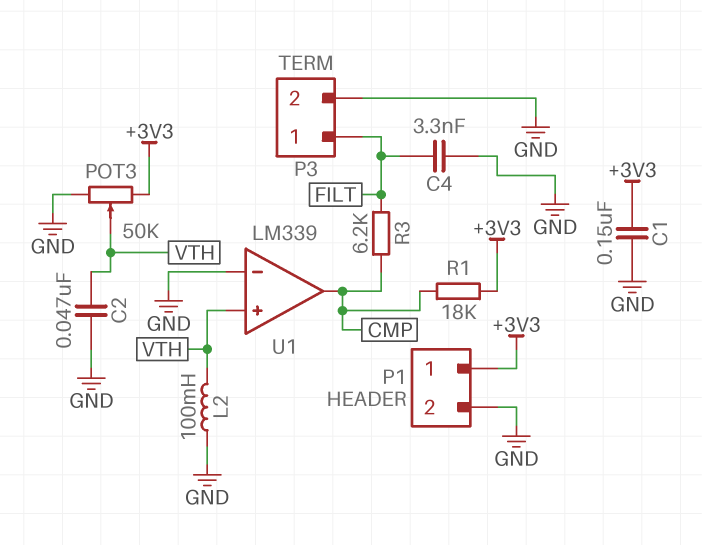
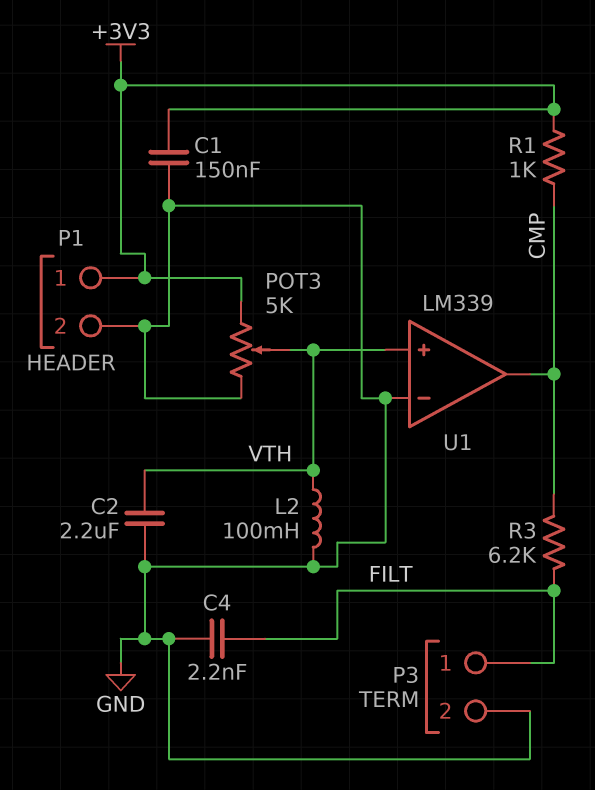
C2: 47nF (GND, VTH) -> 2.2uF (GND, VTH)
C4: 3.3nF (FILT, GND) -> 2.2nF (FILT, GND)
POT3: 50k (+3V3, GND, wiper VTH) -> 5k (+3V3, GND, wiper VTH)
R1: 18k (+3V3, CMP) -> 1k (+3V3, CMP)

